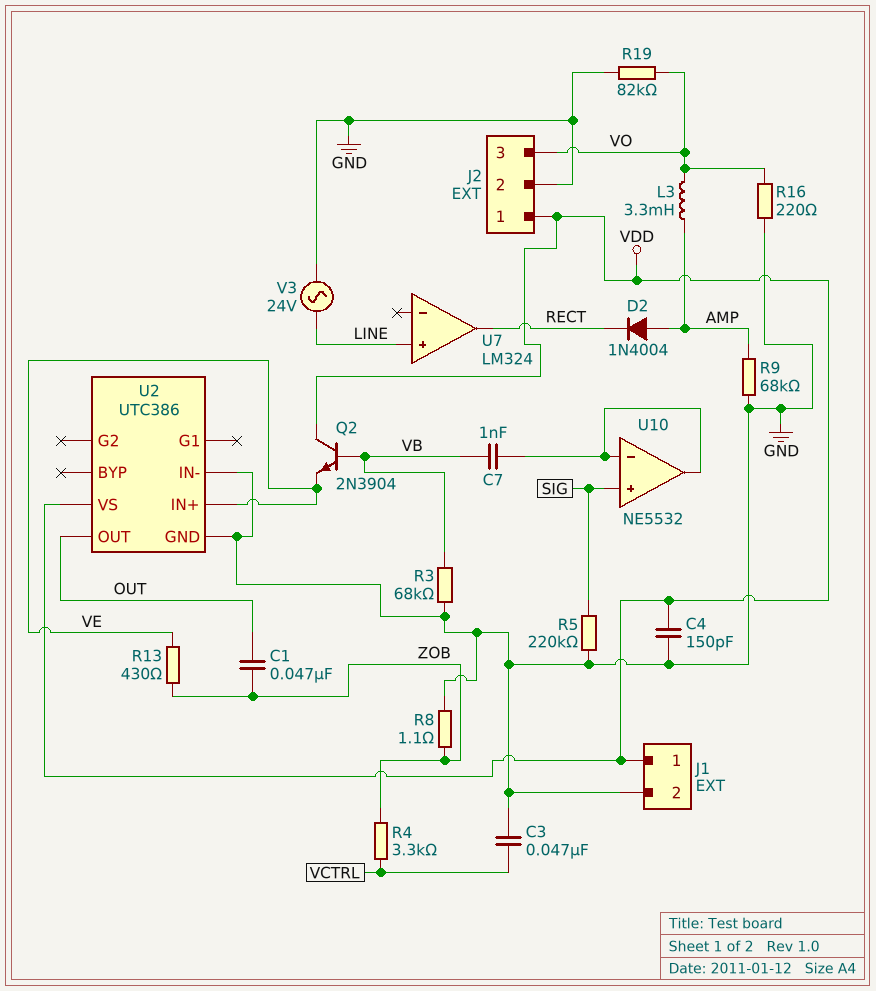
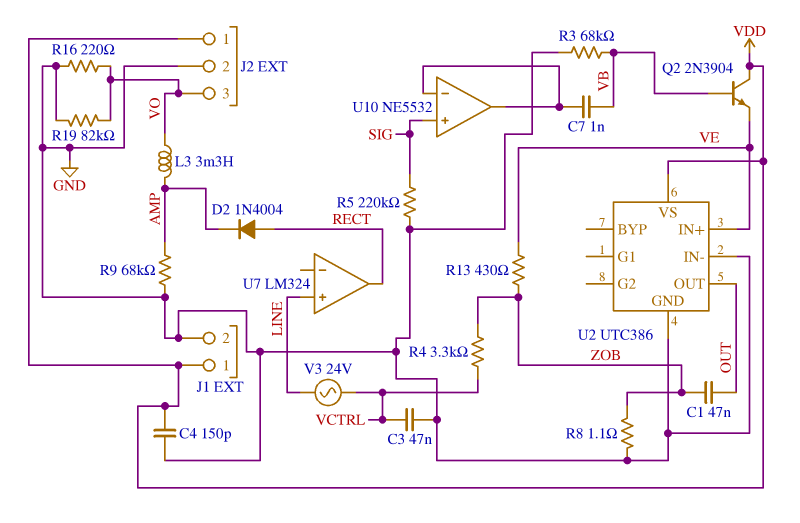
D2: diode 1N4004 (A AMP, K RECT) -> diode 1N4004 (A RECT, K AMP)
V3: AC 24V (GND, LINE) -> AC 24V (LINE, VCTRL)

